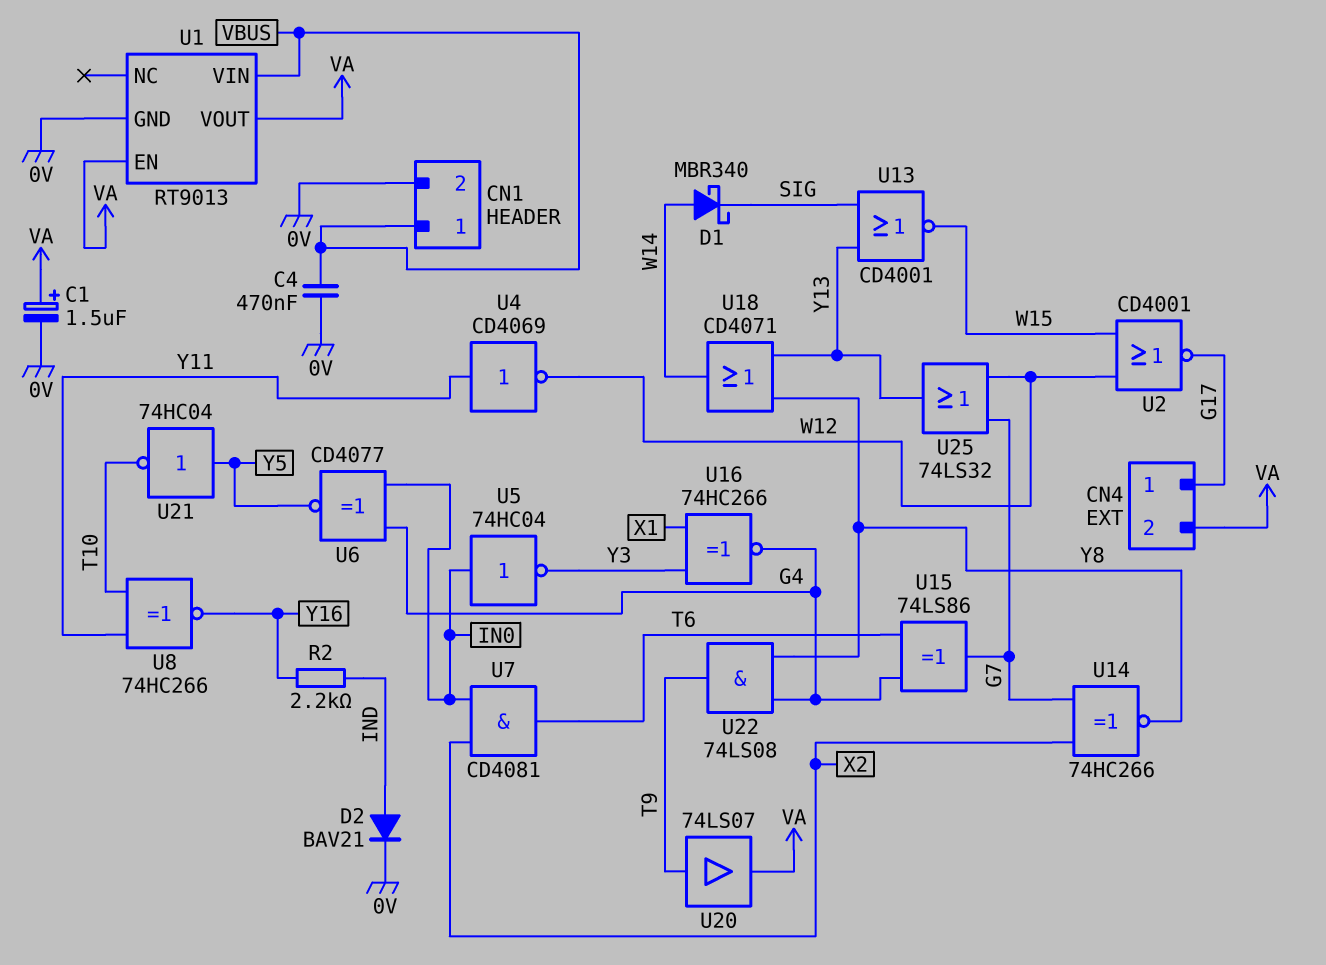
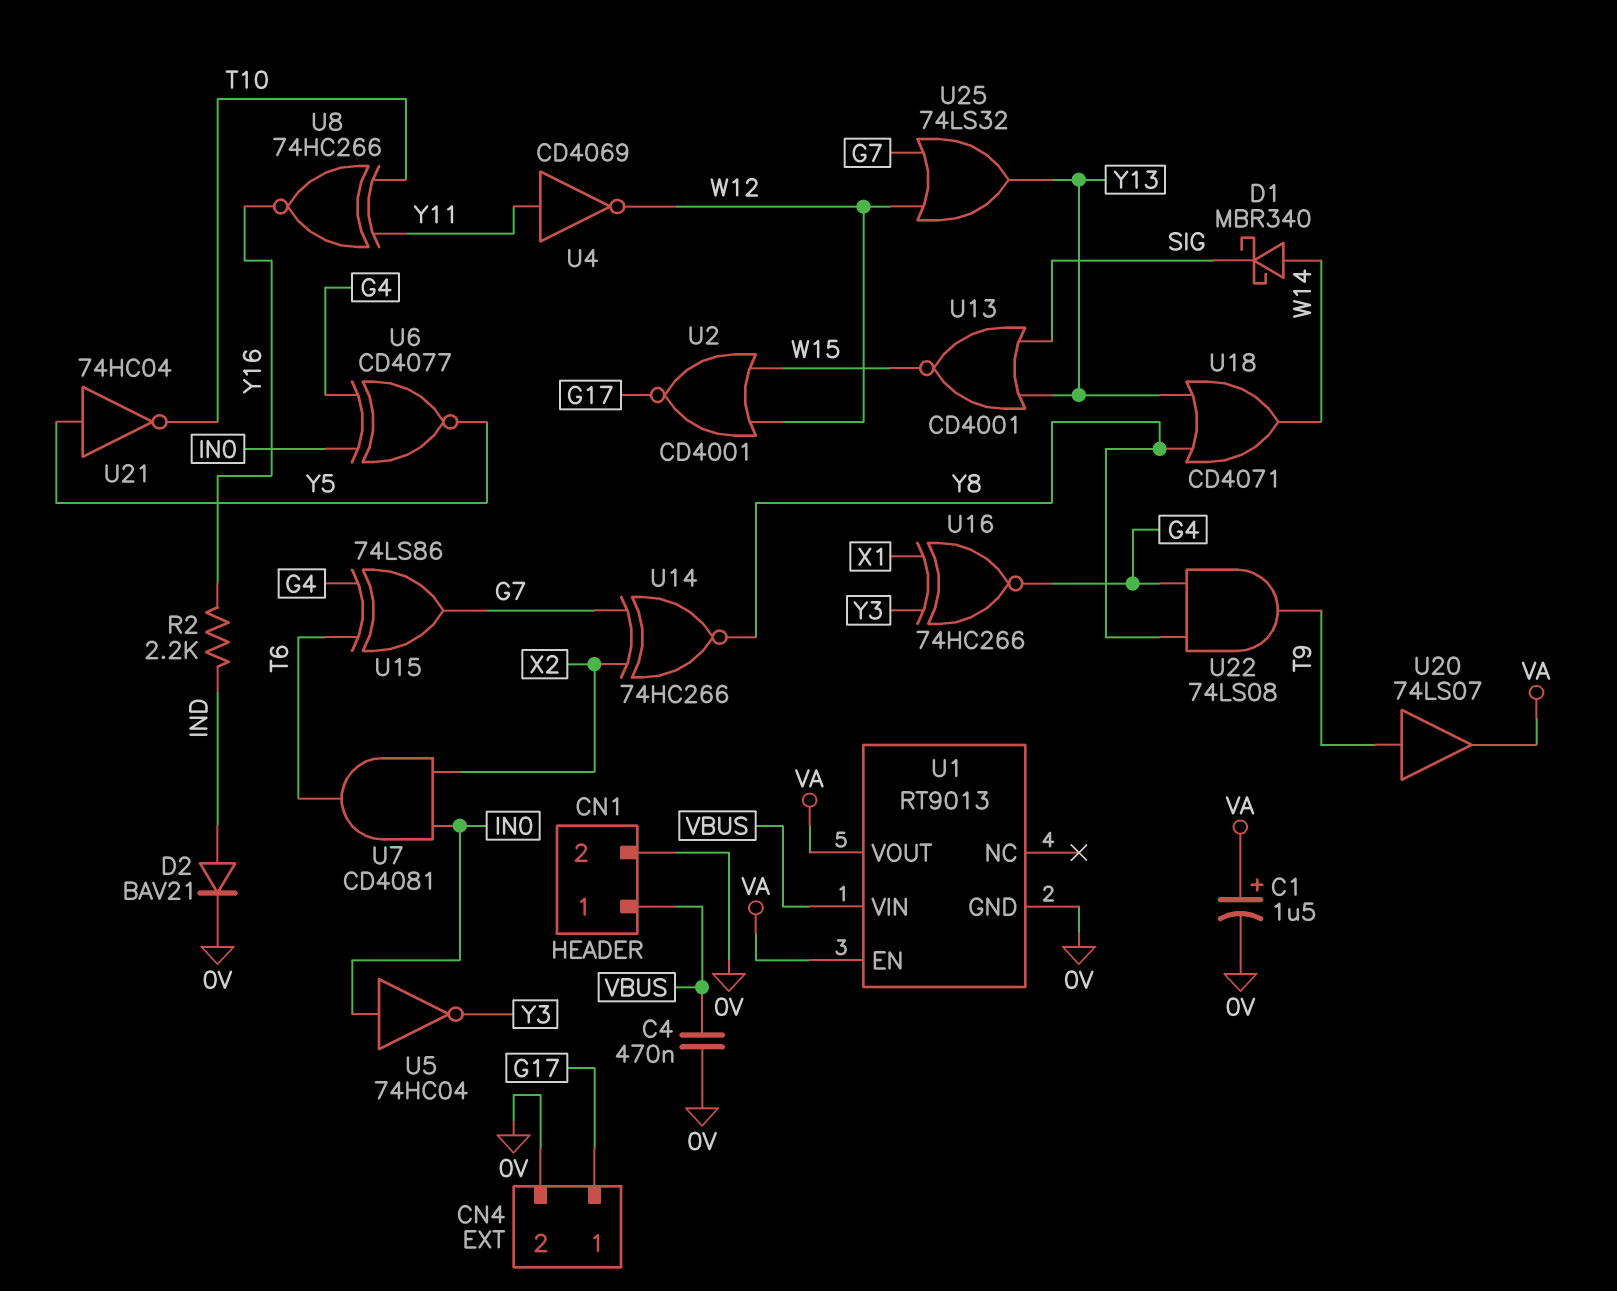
CN4 pin 2: VA -> 0V

